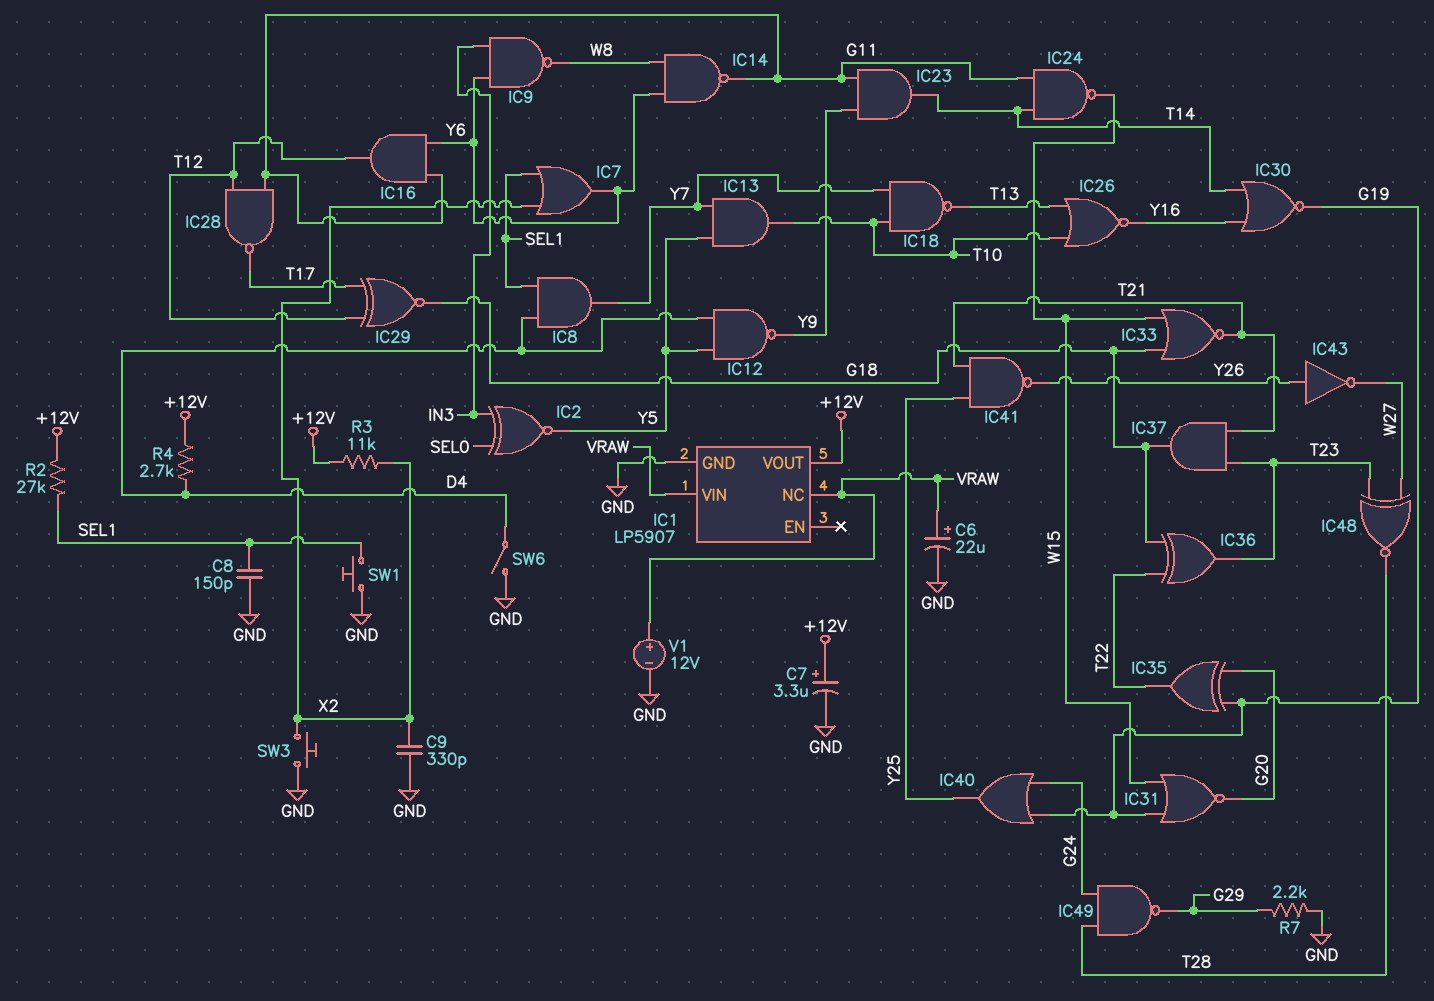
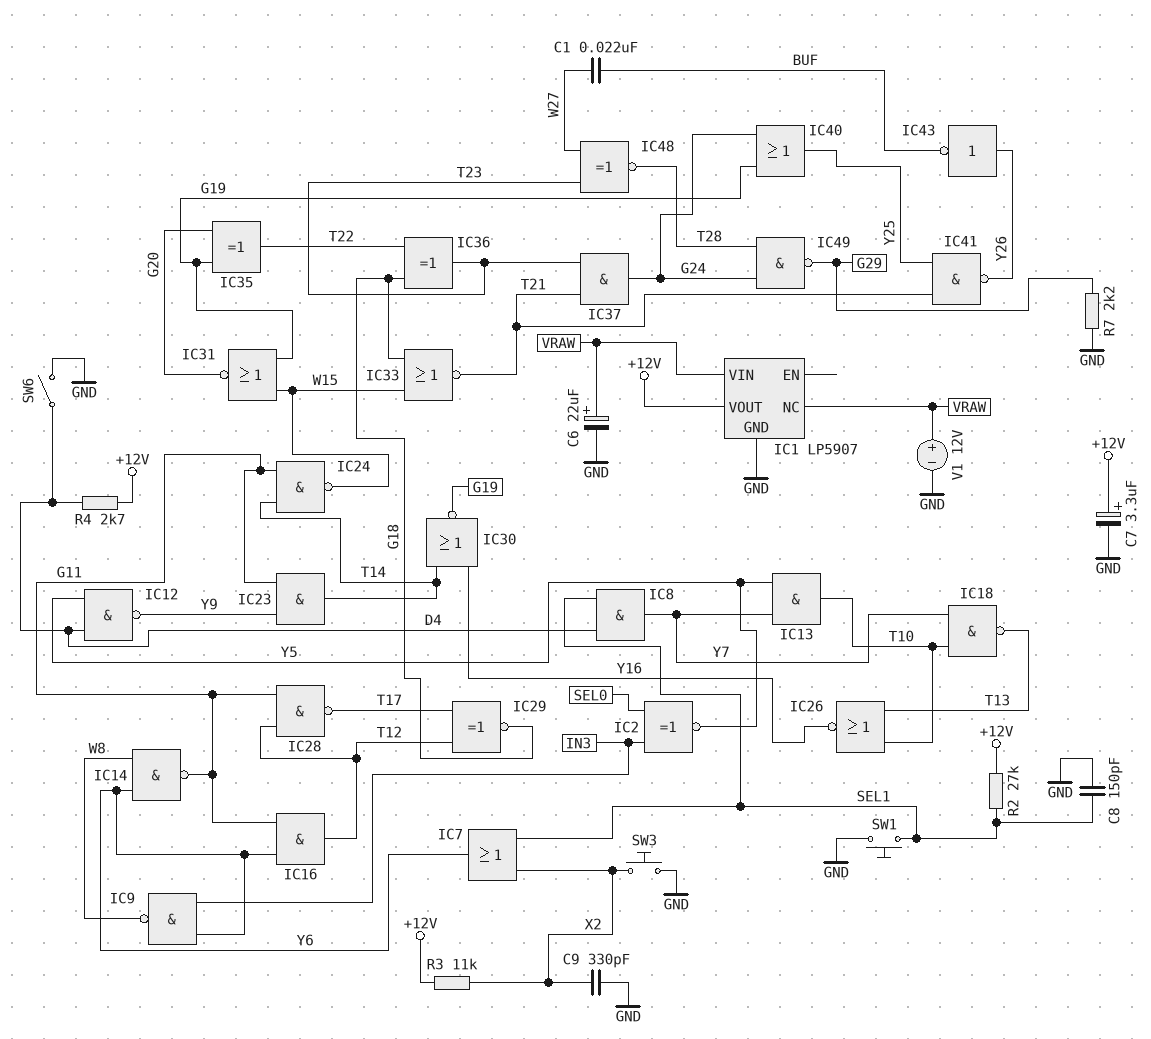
C1: none -> 22nF (BUF, W27)
IC37: AND (in T21, in T23, out G18) -> AND (in T21, in T23, out G24)
IC43: NOT (in Y26, out W27) -> NOT (in Y26, out BUF)

